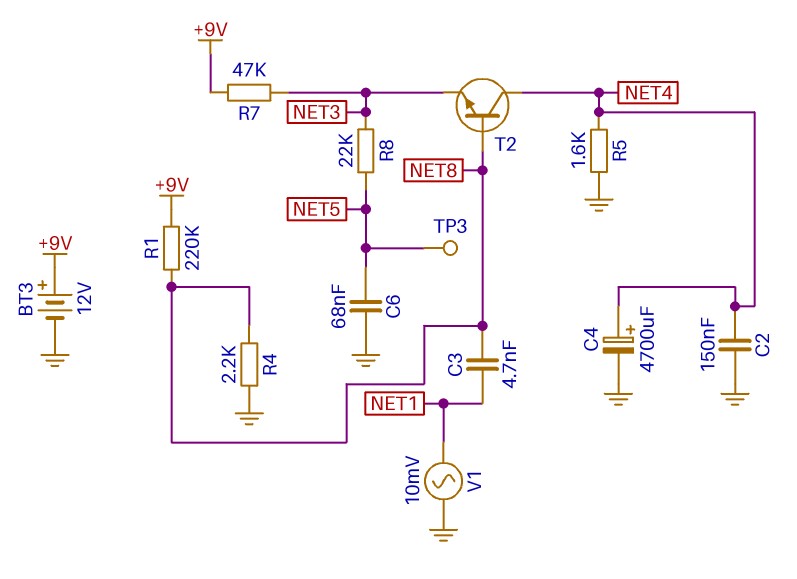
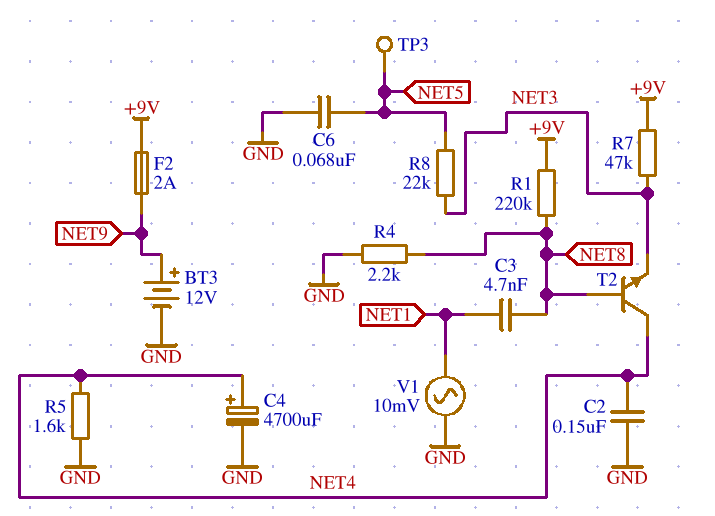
BT3: 12V (plus +9V, minus GND) -> 12V (plus NET9, minus GND)
F2: none -> 2A (+9V, NET9)

